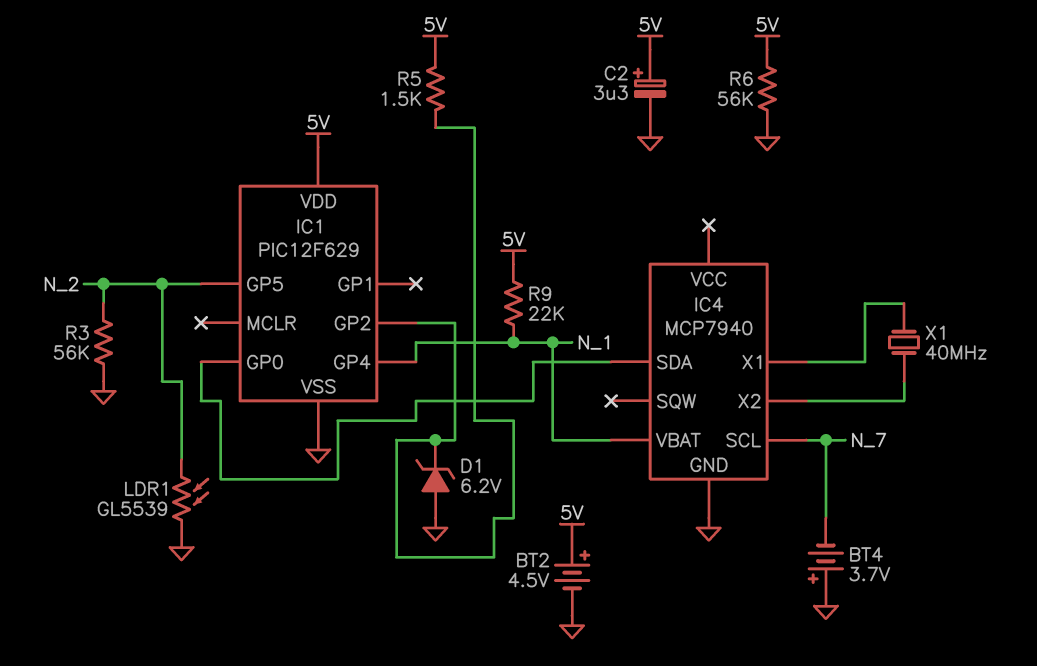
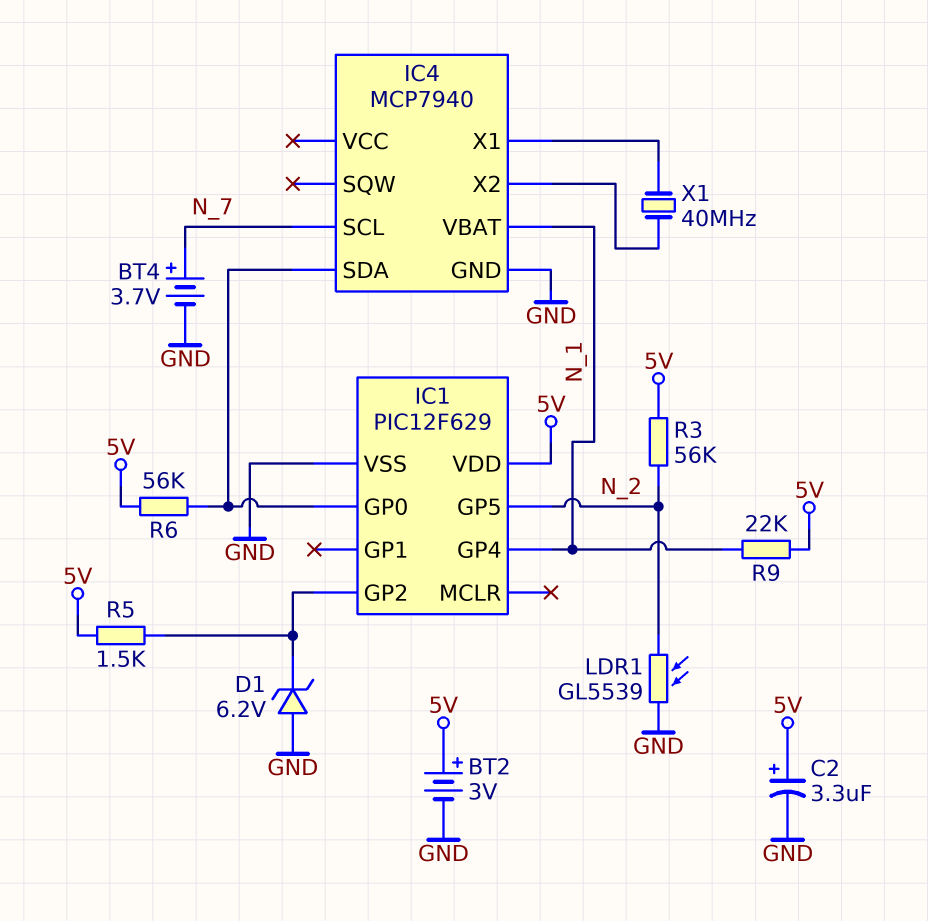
BT2: 4.5V (plus 5V, minus GND) -> 3V (plus 5V, minus GND)
BT4: 3.7V (plus GND, minus N_7) -> 3.7V (plus N_7, minus GND)
R3: 56k (GND, N_2) -> 56k (5V, N_2)
R6: 56k (5V, GND) -> 56k (5V, IC1/GP0)

